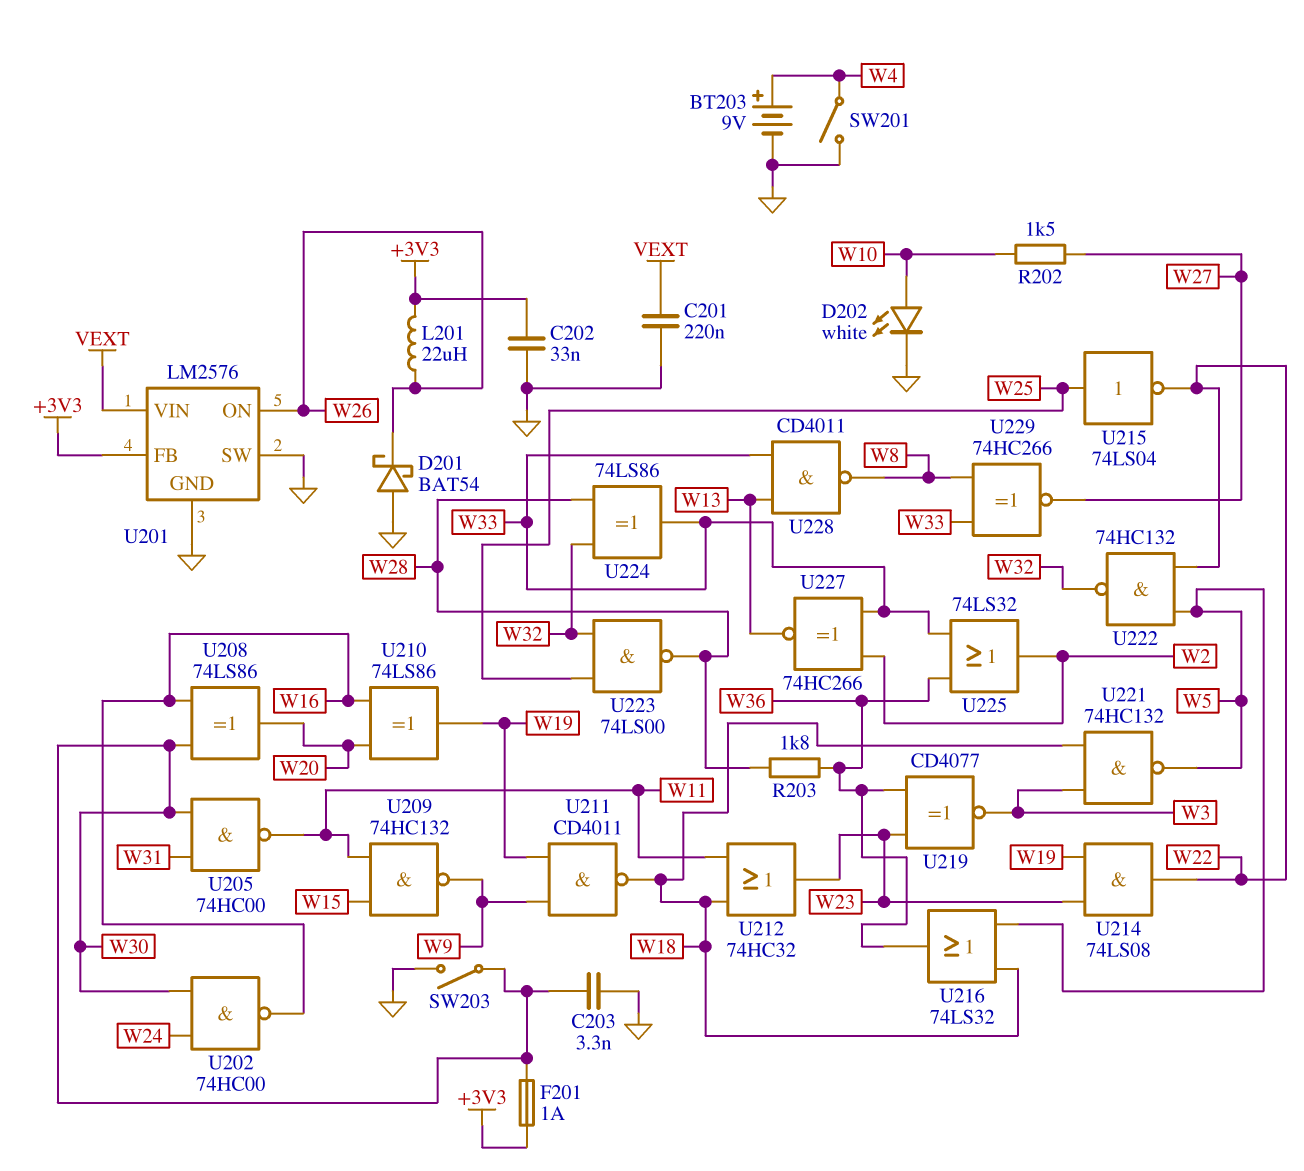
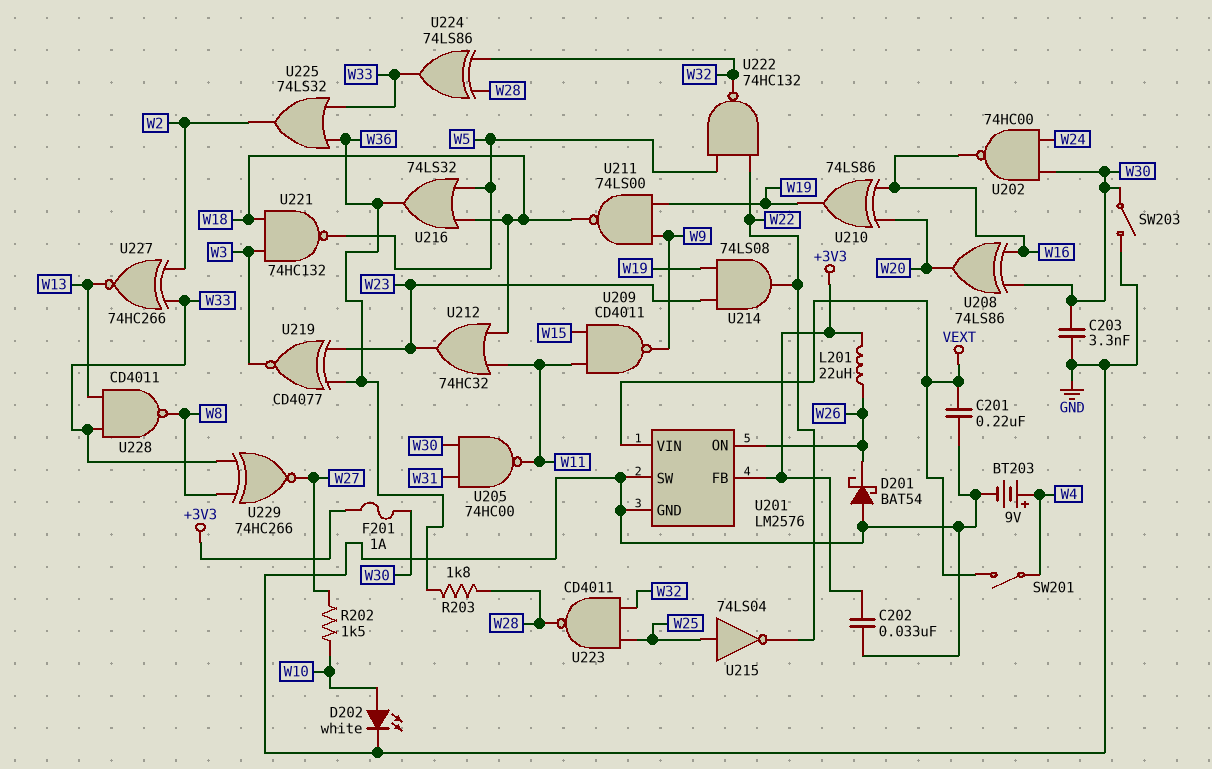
SW201: switch (GND, W4) -> switch (VEXT, W4)
U209: NAND 74HC132 (in W11, in W15, out W9) -> NAND CD4011 (in W11, in W15, out W9)
U211: NAND CD4011 (in W9, in W19, out W18) -> NAND 74LS00 (in W9, in W19, out W18)
U223: NAND 74LS00 (in W25, in W32, out W28) -> NAND CD4011 (in W25, in W32, out W28)

